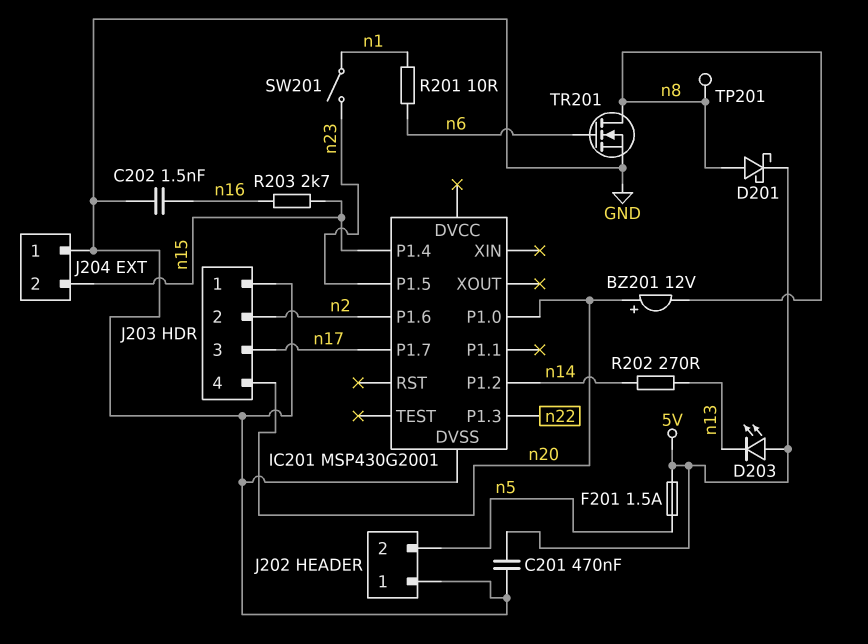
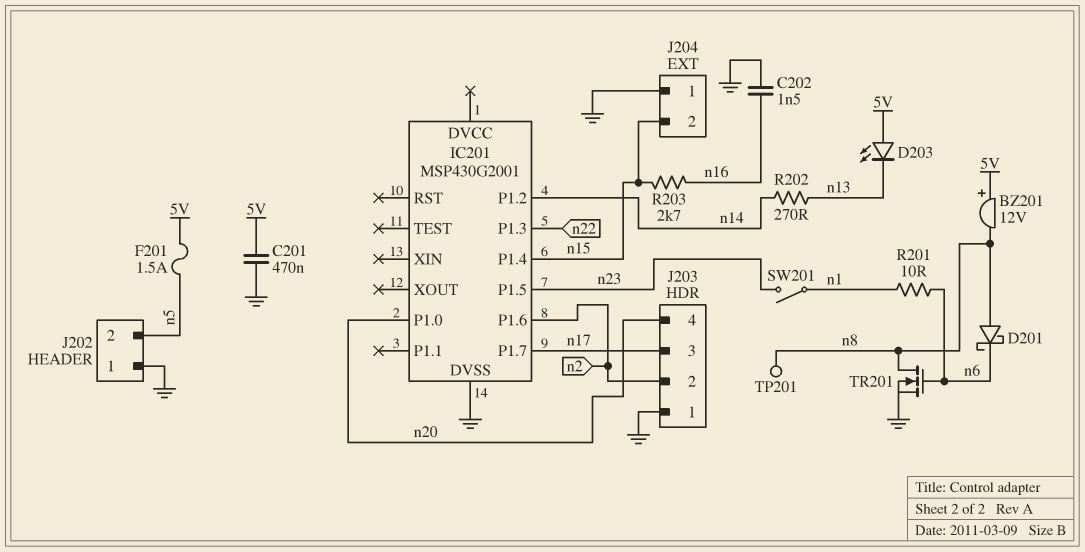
BZ201: buzzer 12V (plus n20, minus n8) -> buzzer 12V (plus 5V, minus n8)
D201: schottky (A n8, K 5V) -> schottky (A n8, K n6)

